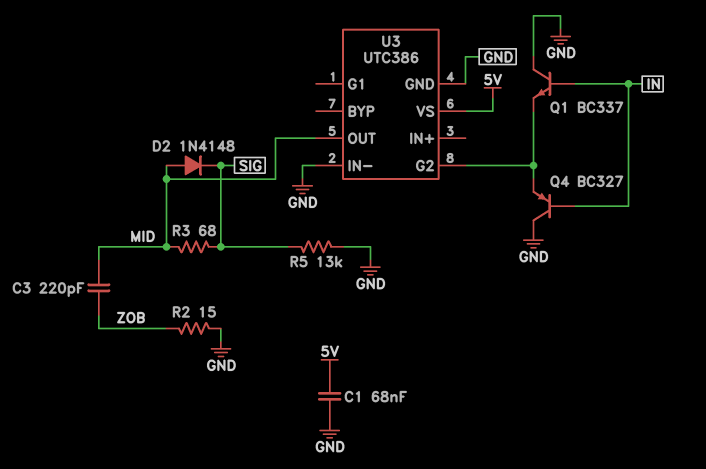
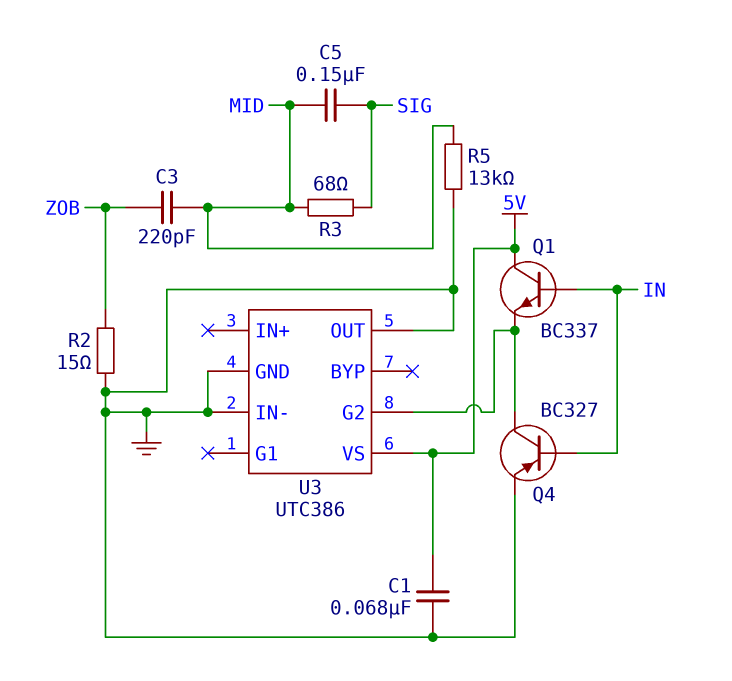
C5: none -> 150nF (MID, SIG)
D2: diode 1N4148 (A MID, K SIG) -> none
Q1: NPN BC337 (B IN, C GND, E U3/G2) -> NPN BC337 (B IN, C 5V, E U3/G2)
Q4: PNP BC327 (B IN, C GND, E U3/G2) -> PNP BC327 (B IN, C U3/G2, E GND)
R5: 13k (GND, SIG) -> 13k (GND, MID)
U3 pin OUT: MID -> GND

